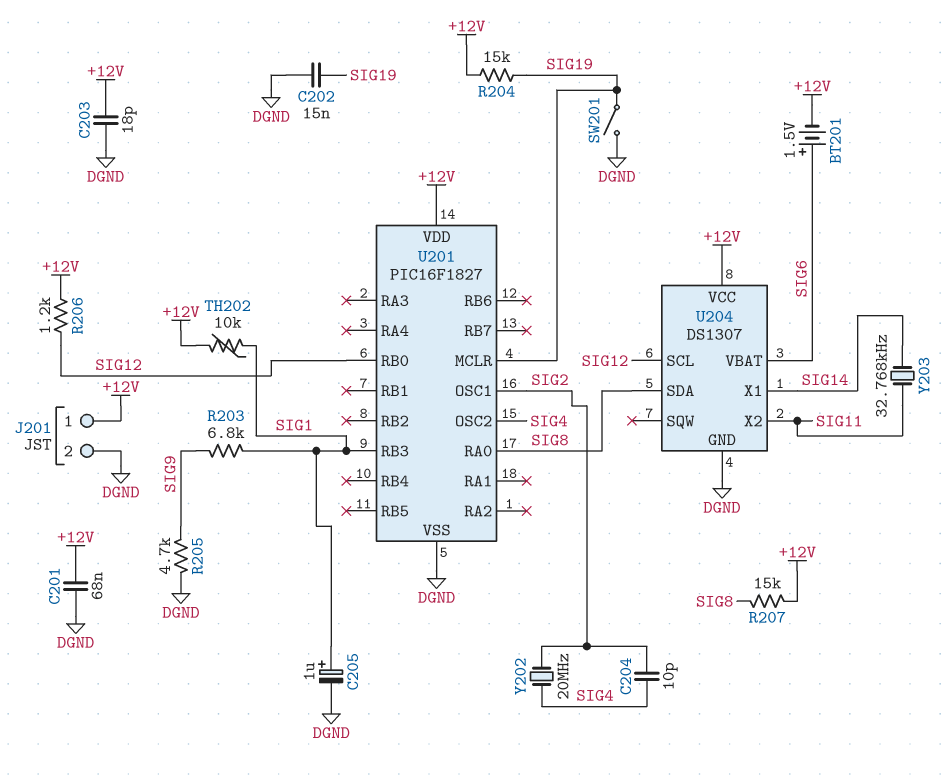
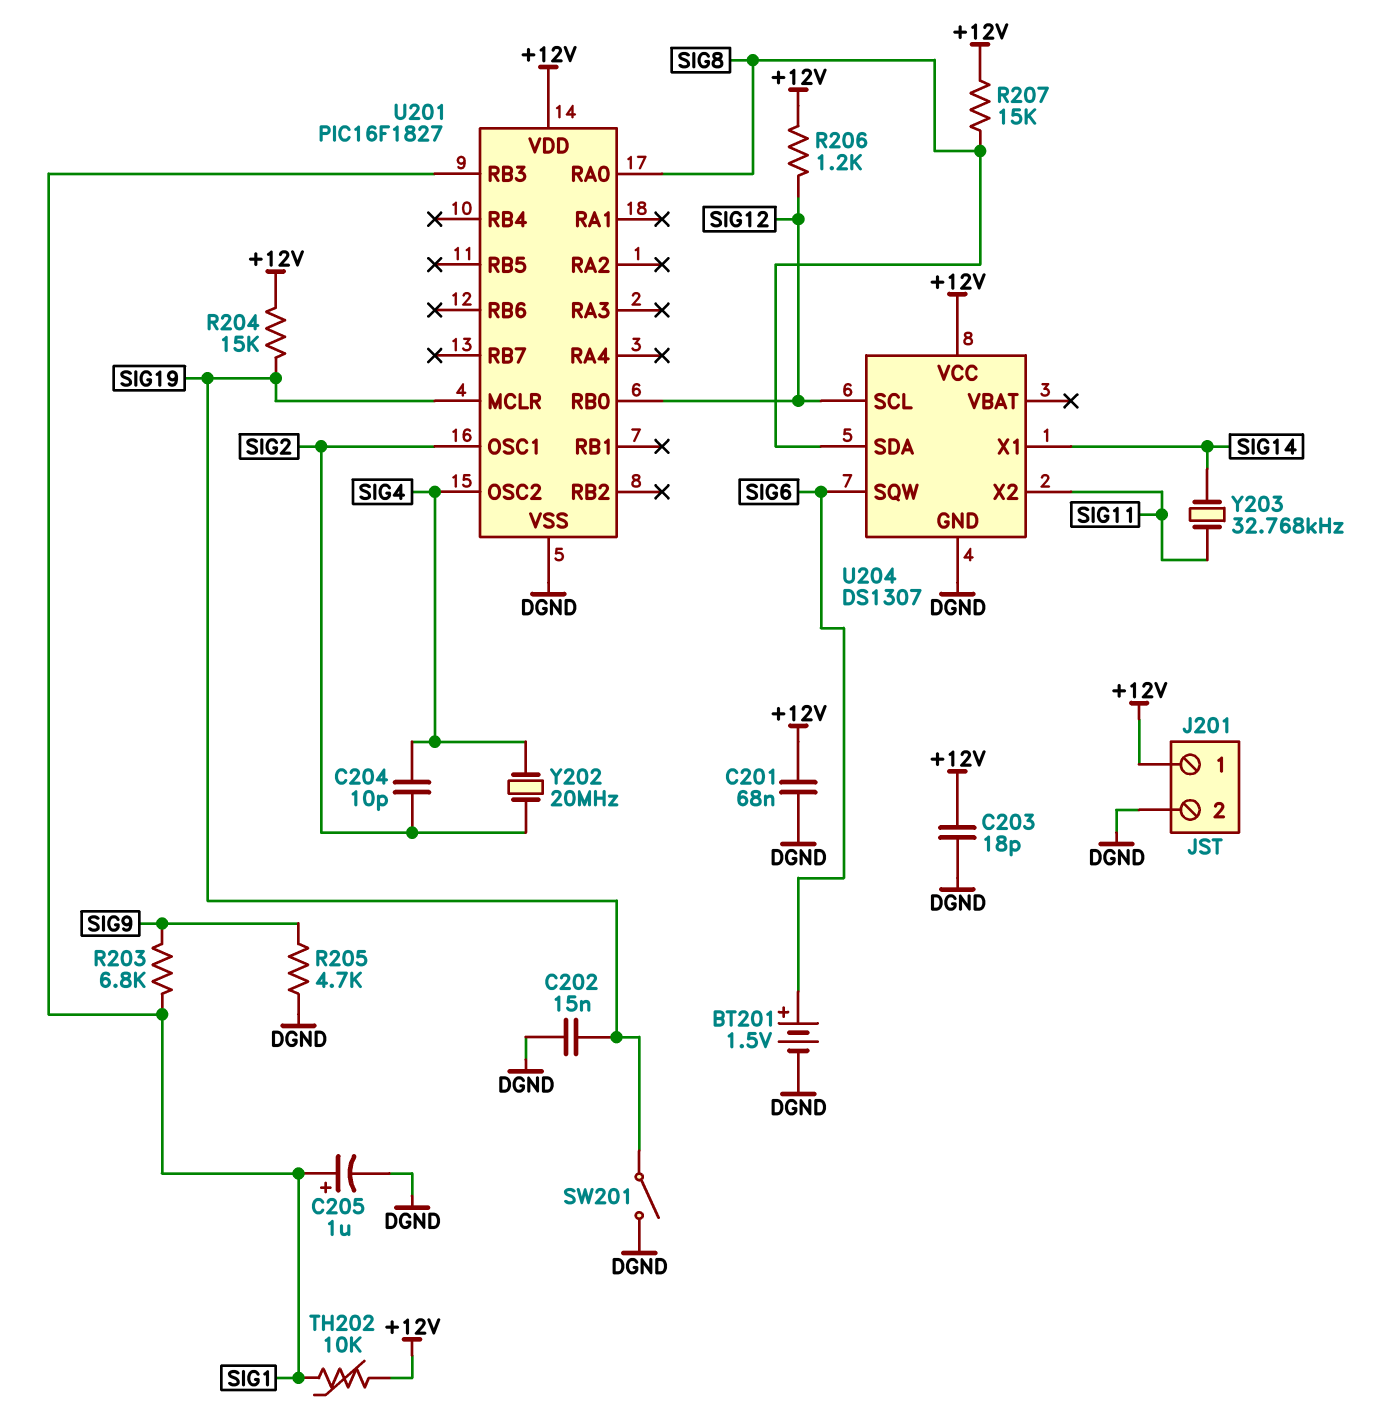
BT201: 1.5V (plus SIG6, minus +12V) -> 1.5V (plus SIG6, minus DGND)
U204 pin SQW: none -> SIG6
U204 pin VBAT: SIG6 -> none

